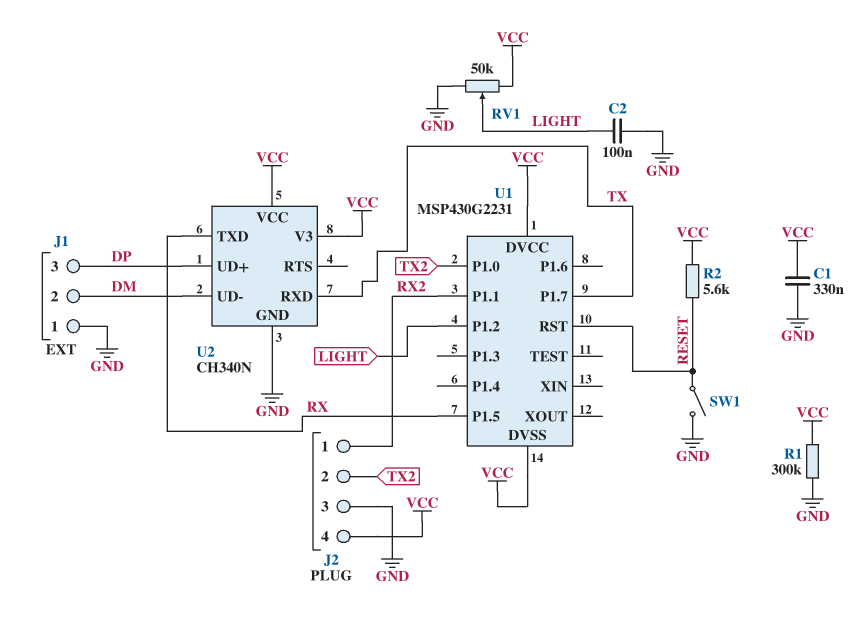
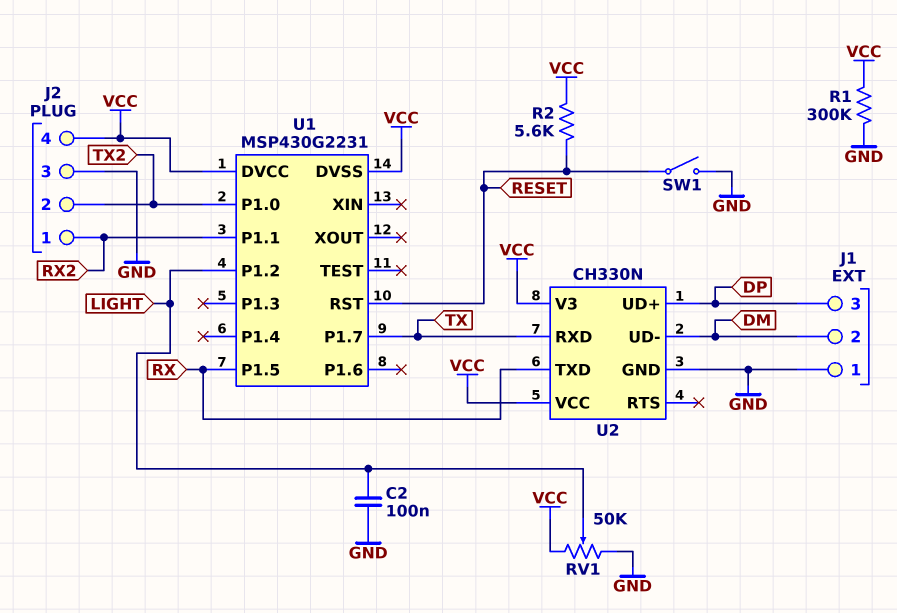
C1: 330nF (GND, VCC) -> none
U2: CH340N -> CH330N

